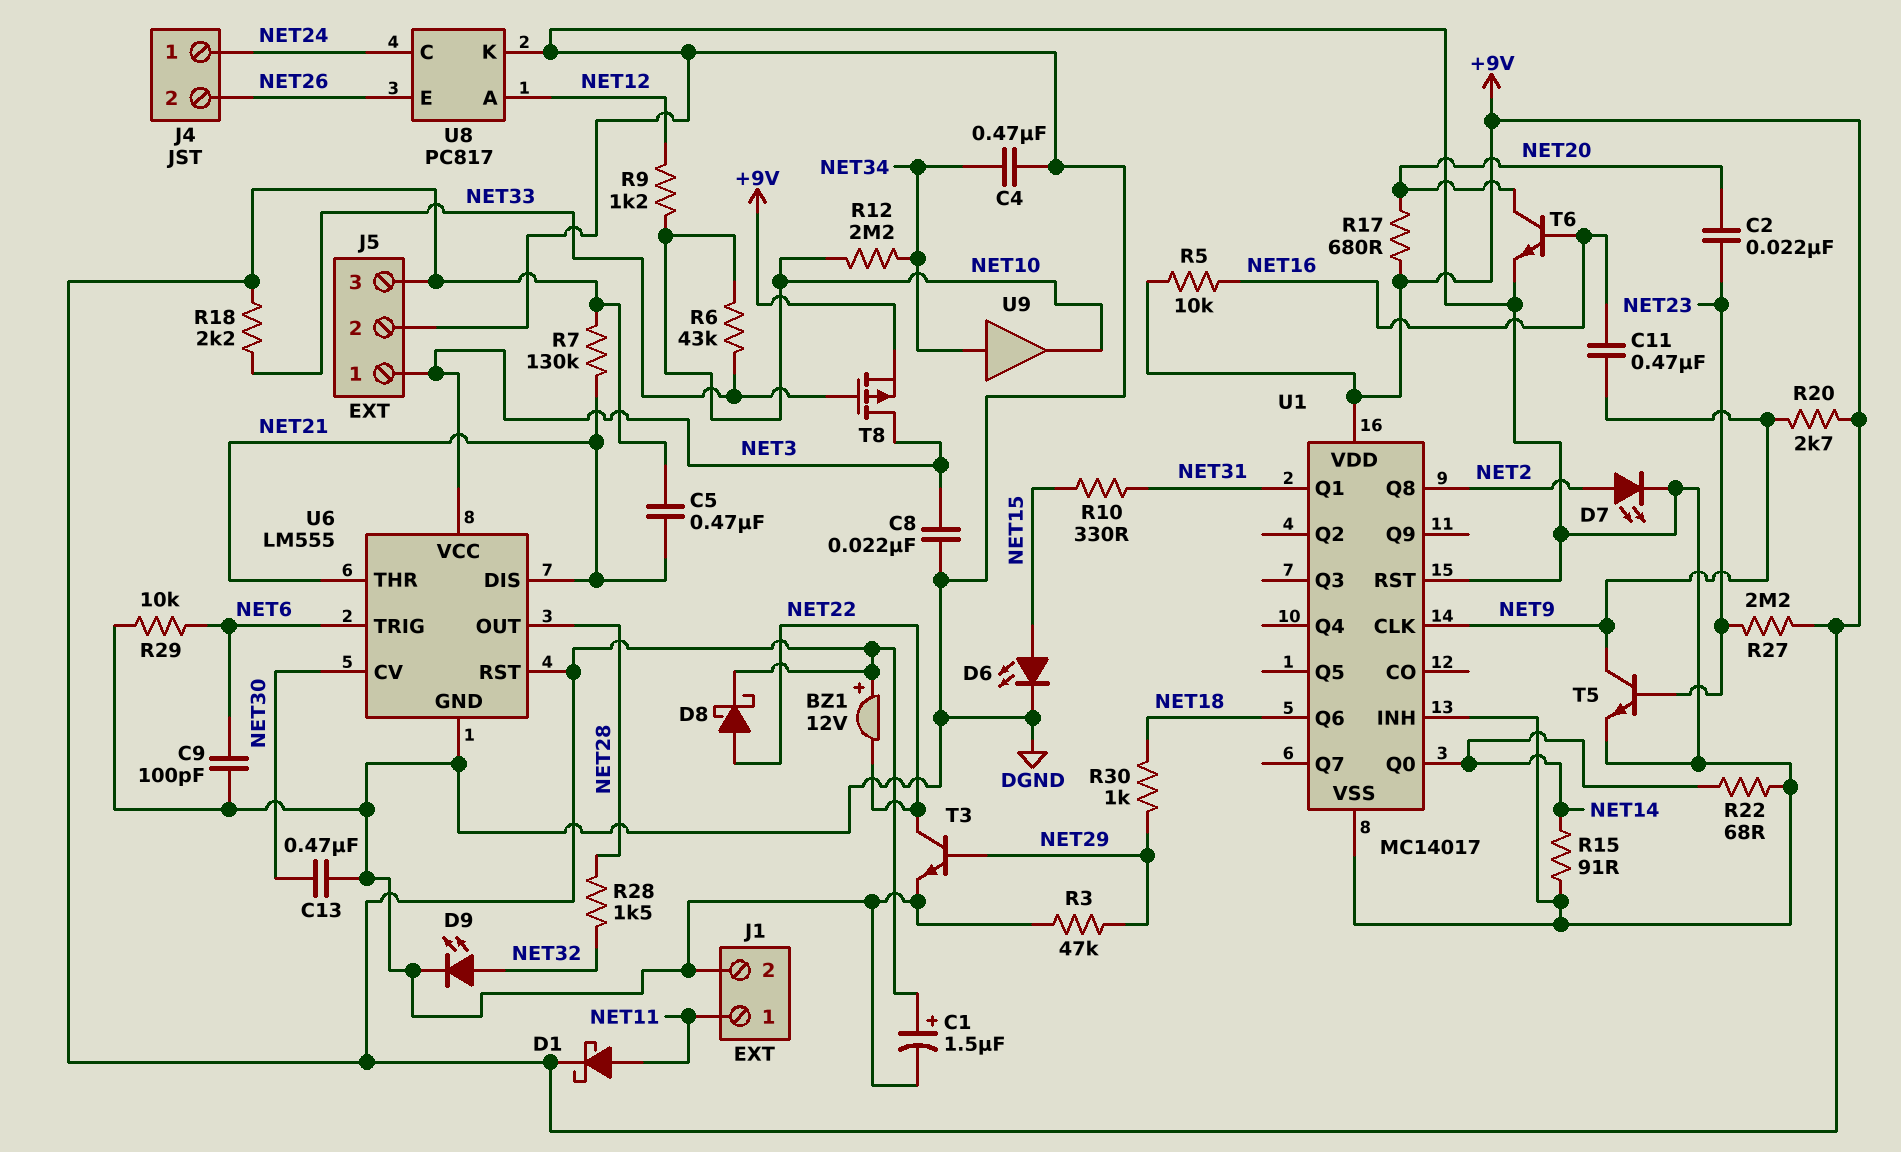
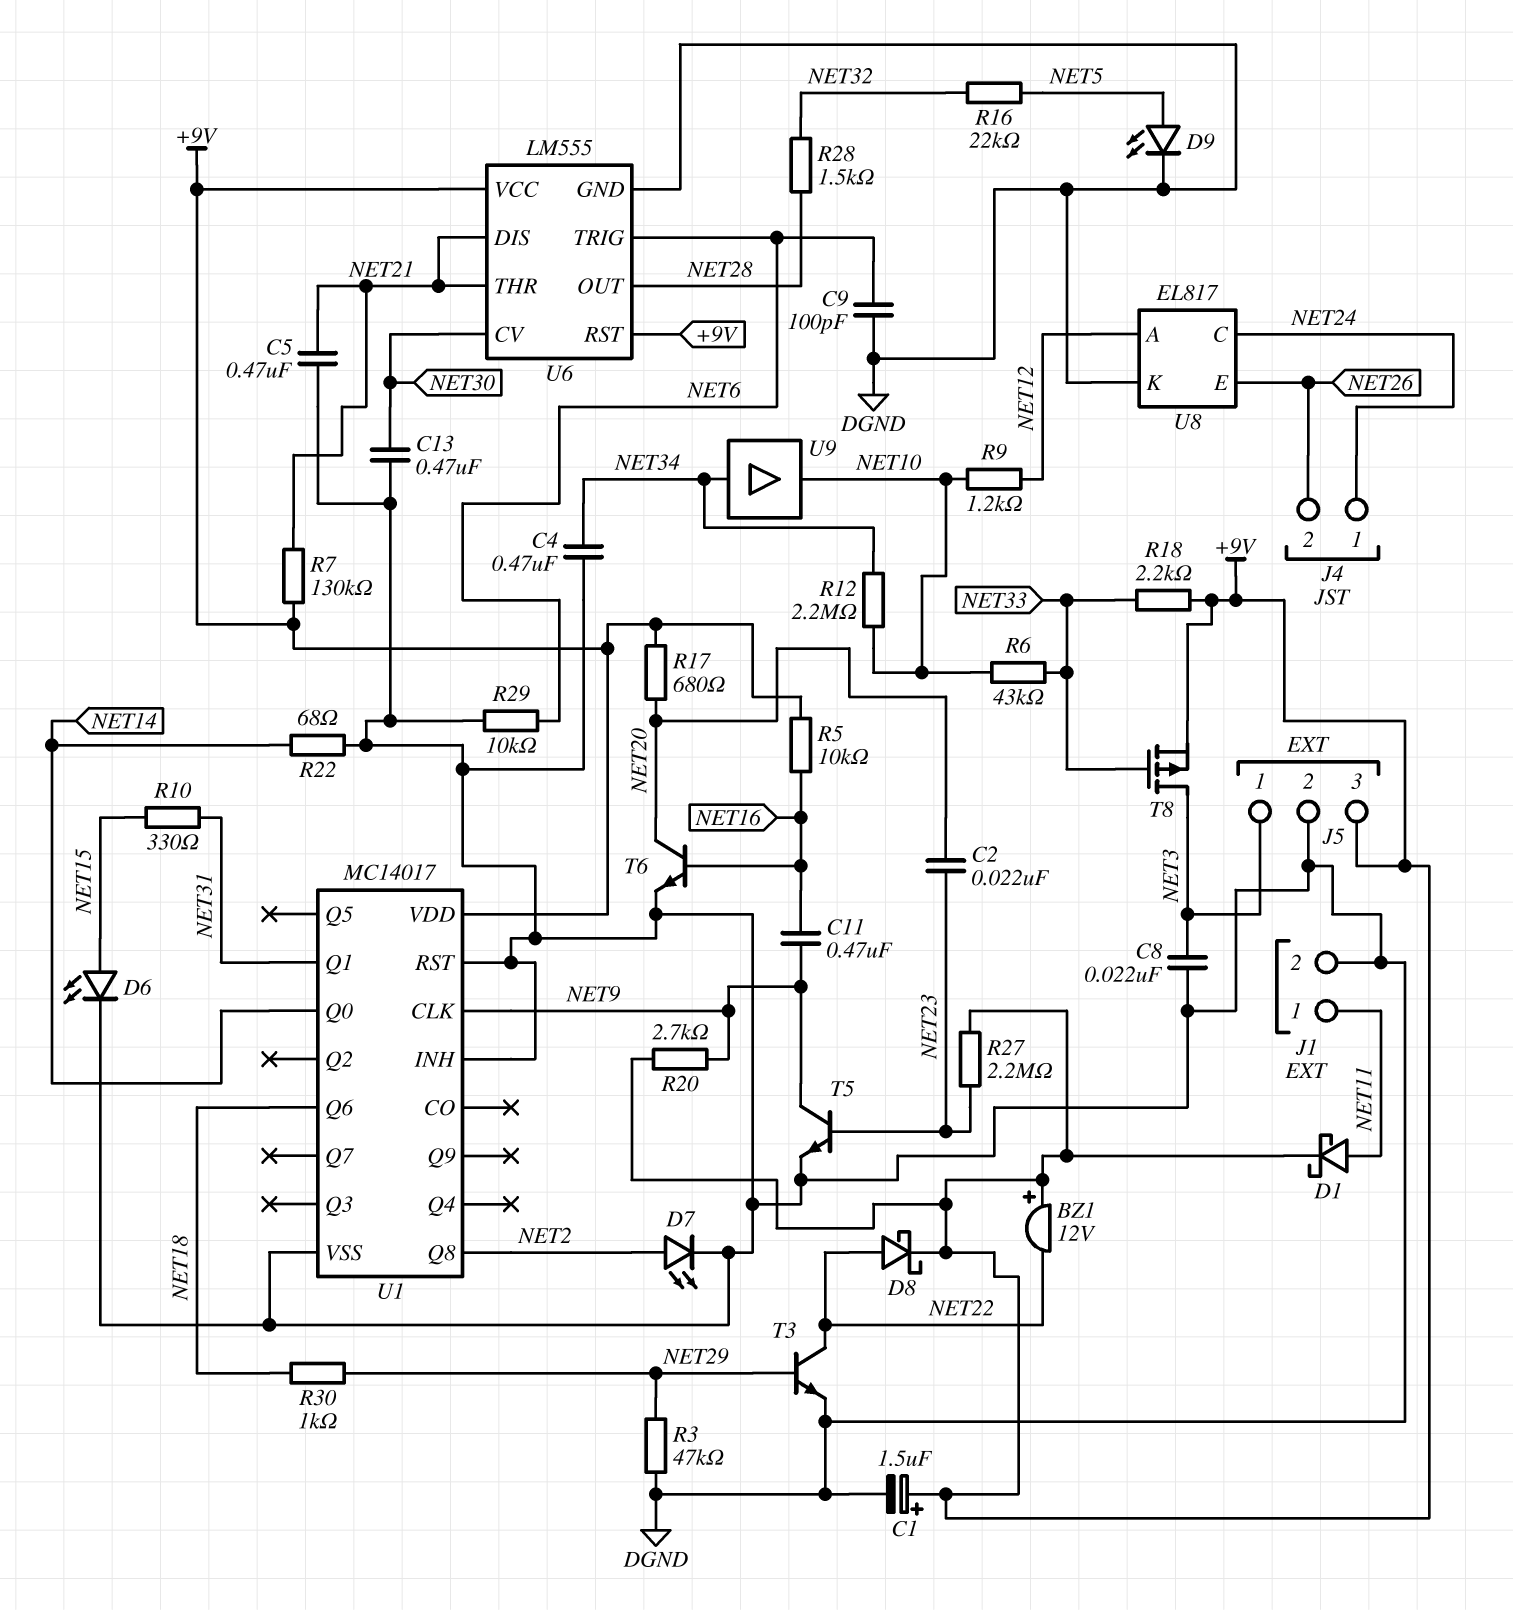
C5: 470nF (+9V, NET21) -> 470nF (DGND, NET21)
D9: LED (A NET32, K DGND) -> LED (A NET5, K DGND)
R15: 91 (DGND, NET14) -> none
R16: none -> 22k (NET5, NET32)
U6 pin VCC: NET3 -> +9V
U8: PC817 -> EL817

